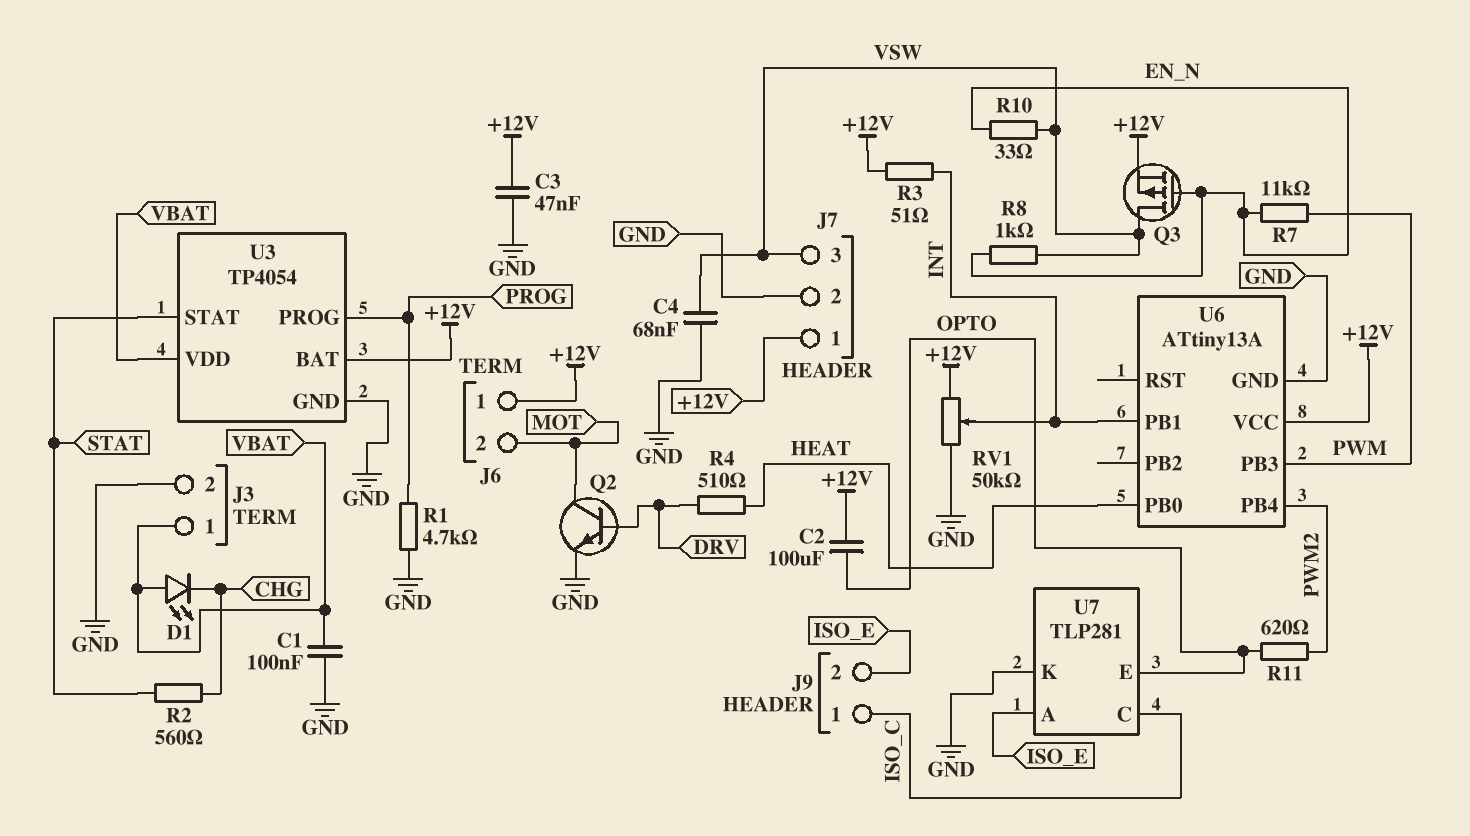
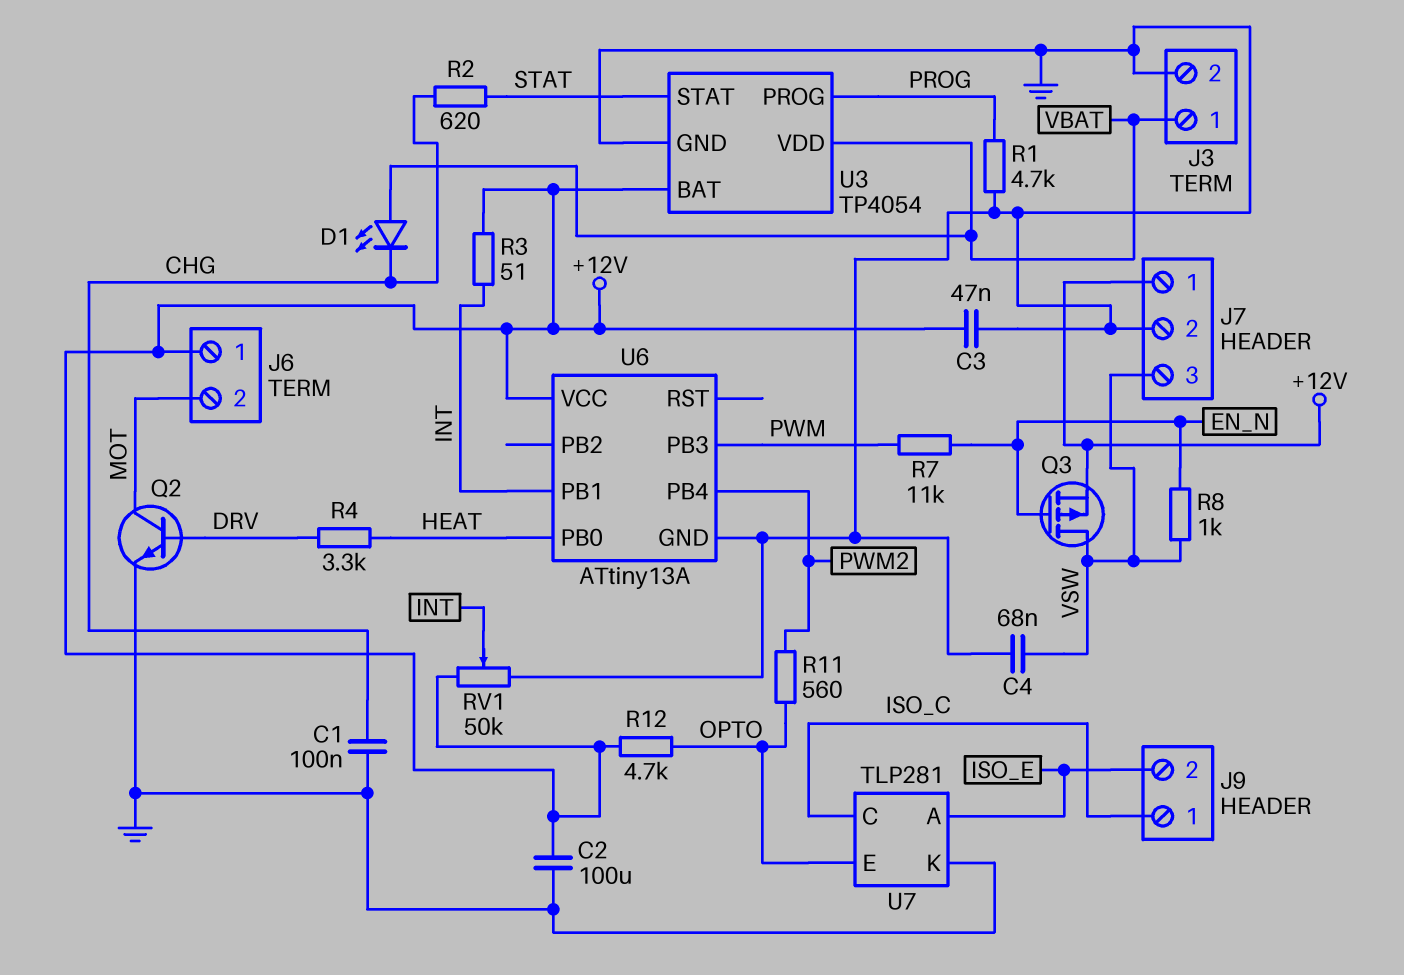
C1: 100nF (GND, VBAT) -> 100nF (CHG, GND)
C2: 100uF (+12V, OPTO) -> 100uF (+12V, GND)
R2: 560 (CHG, STAT) -> 620 (CHG, STAT)
R4: 510 (DRV, HEAT) -> 3.3k (DRV, HEAT)
R10: 33 (EN_N, VSW) -> none
R11: 620 (OPTO, PWM2) -> 560 (OPTO, PWM2)
R12: none -> 4.7k (+12V, OPTO)

